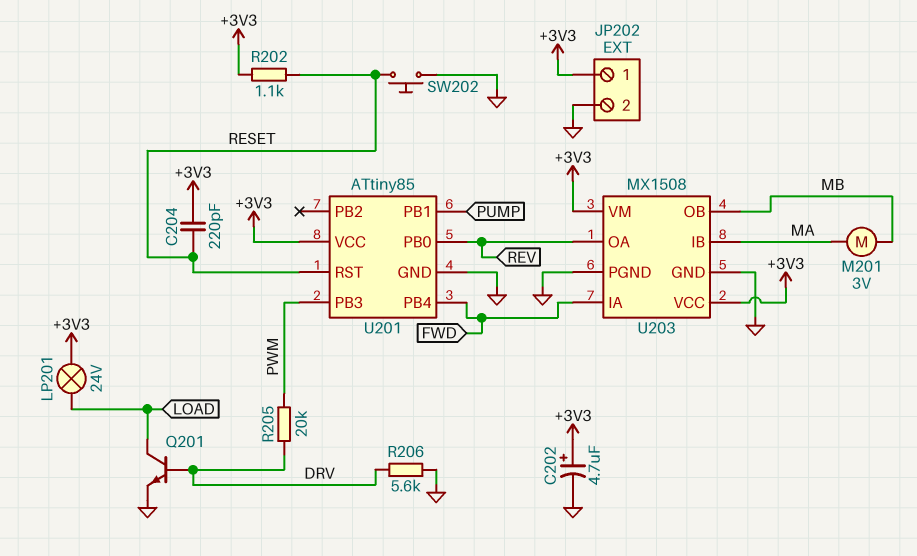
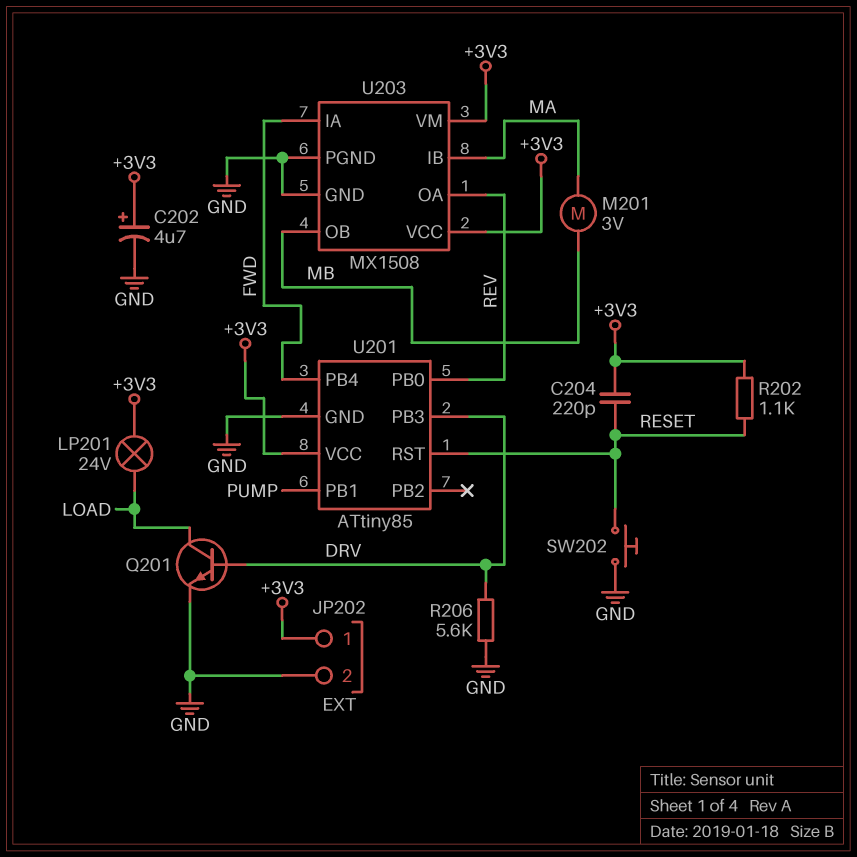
R205: 20k (DRV, PWM) -> none
U201 pin PB3: PWM -> DRV

